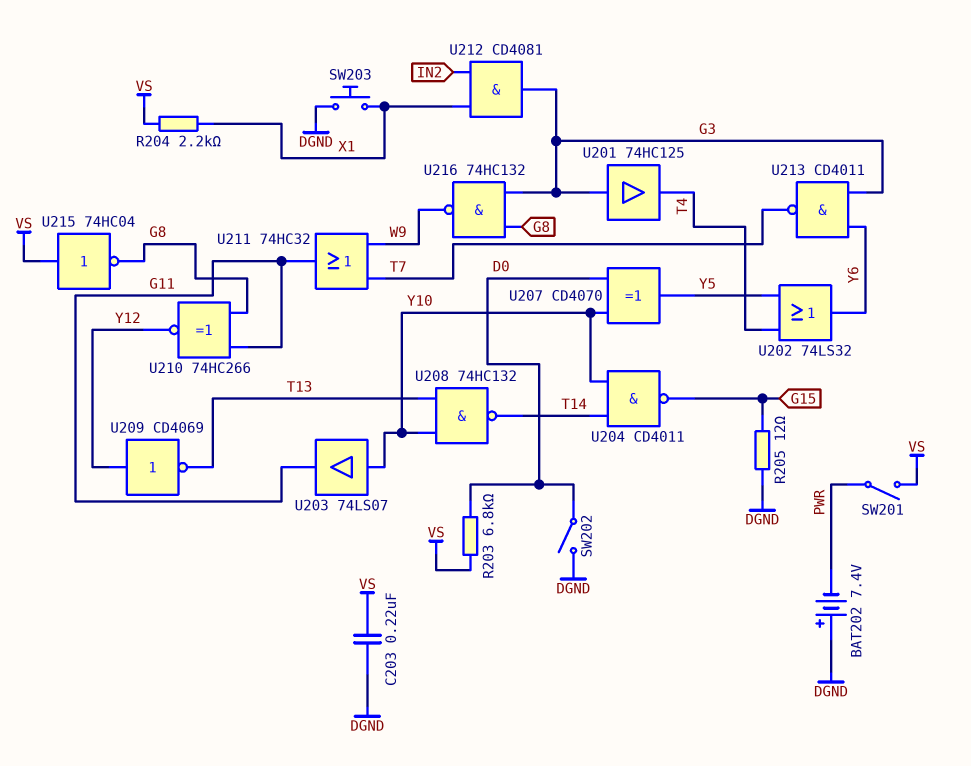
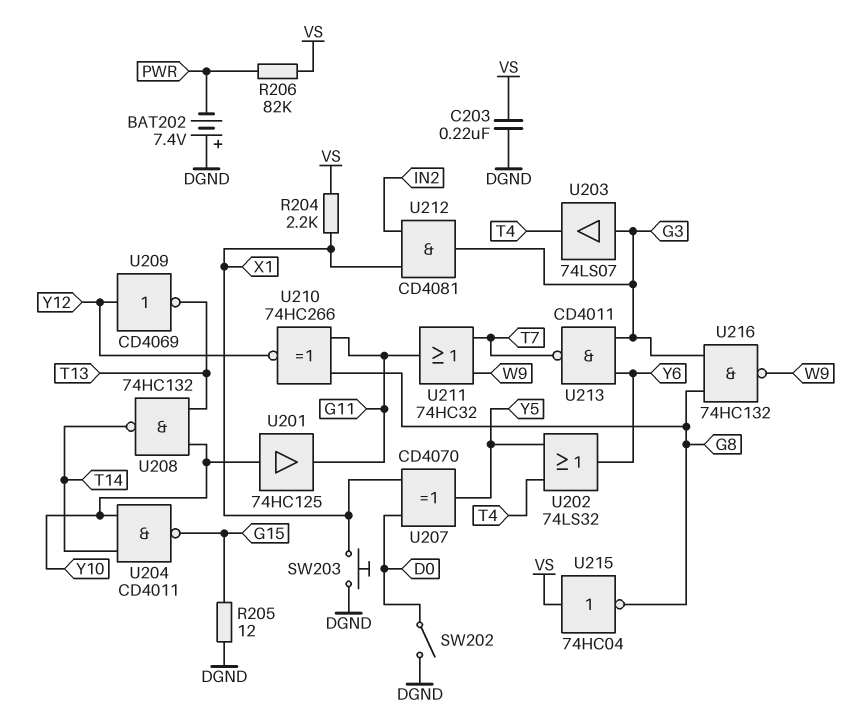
R203: 6.8k (D0, VS) -> none
R206: none -> 82k (PWR, VS)
SW201: switch (PWR, VS) -> none
U201: buffer 74HC125 (in G3, out T4) -> buffer 74HC125 (in Y10, out G11)
U203: buffer 74LS07 (in Y10, out G11) -> buffer 74LS07 (in G3, out T4)
U207: XOR CD4070 (in D0, in Y10, out Y5) -> XOR CD4070 (in D0, in X1, out Y5)

